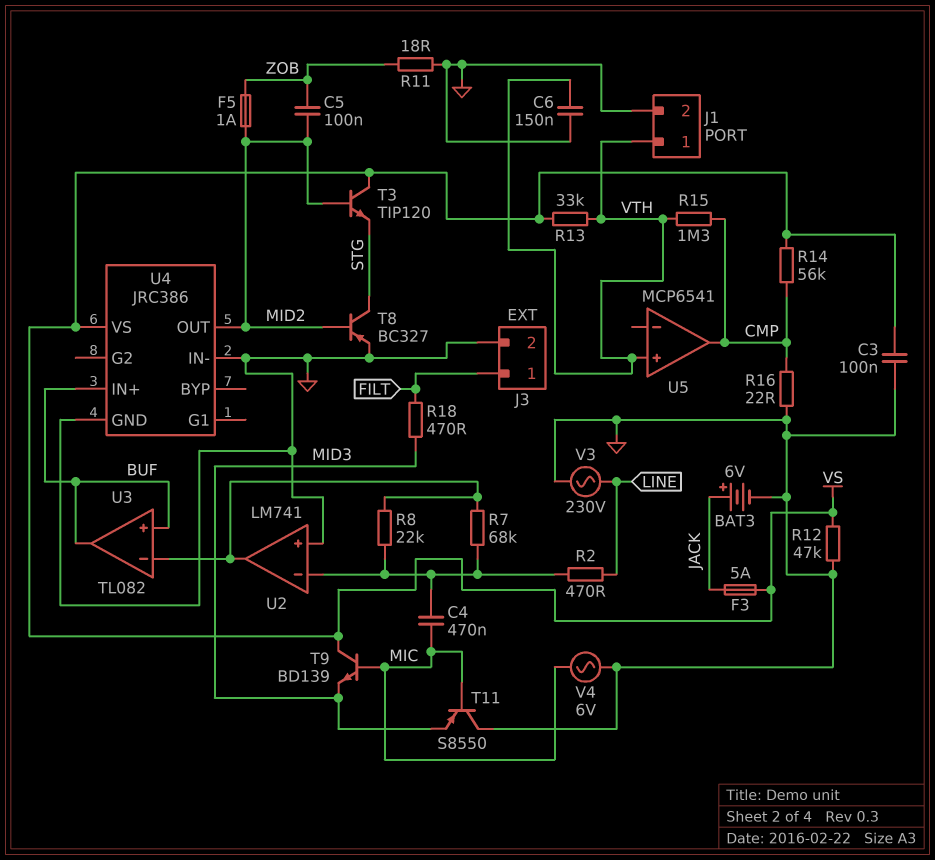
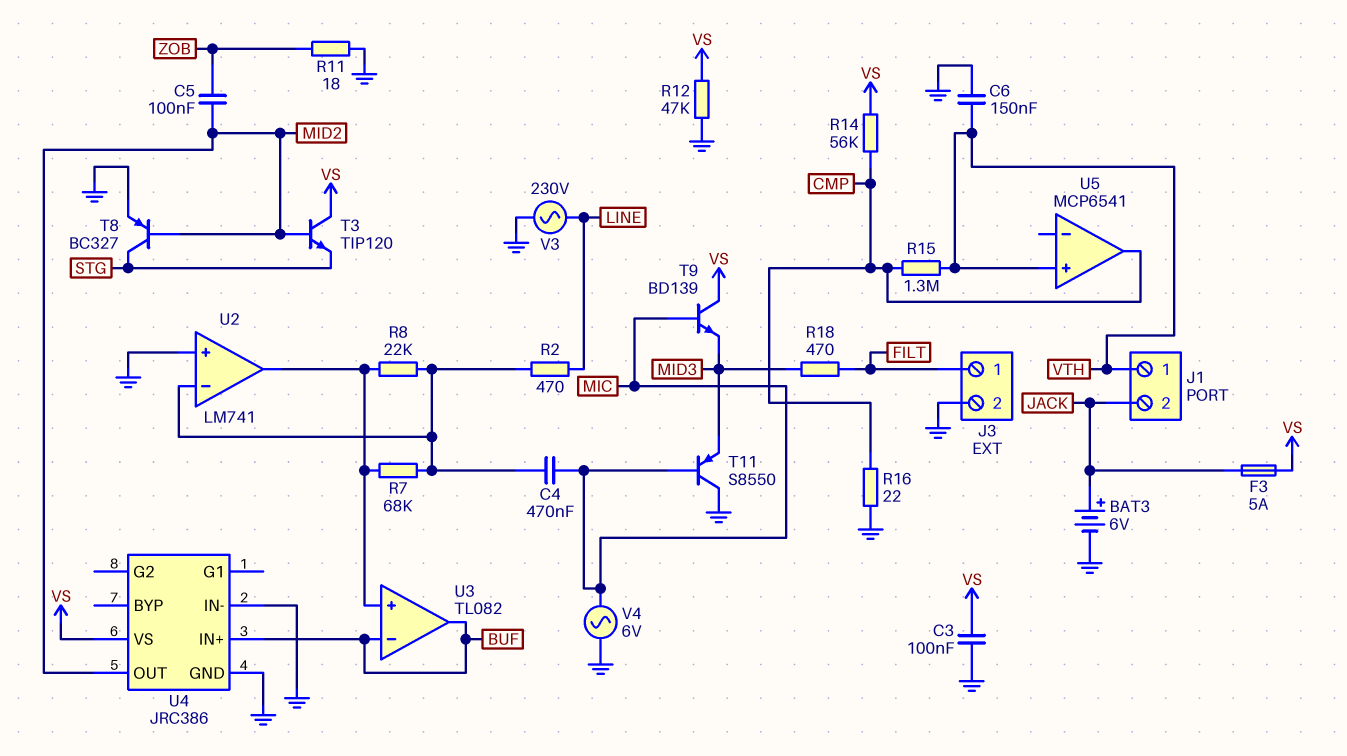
F5: 1A (MID2, ZOB) -> none
J1 pin 2: GND -> JACK
R13: 33k (VS, VTH) -> none
U3 pin in+: BUF -> U2/out
U3 pin in-: U2/out -> BUF

